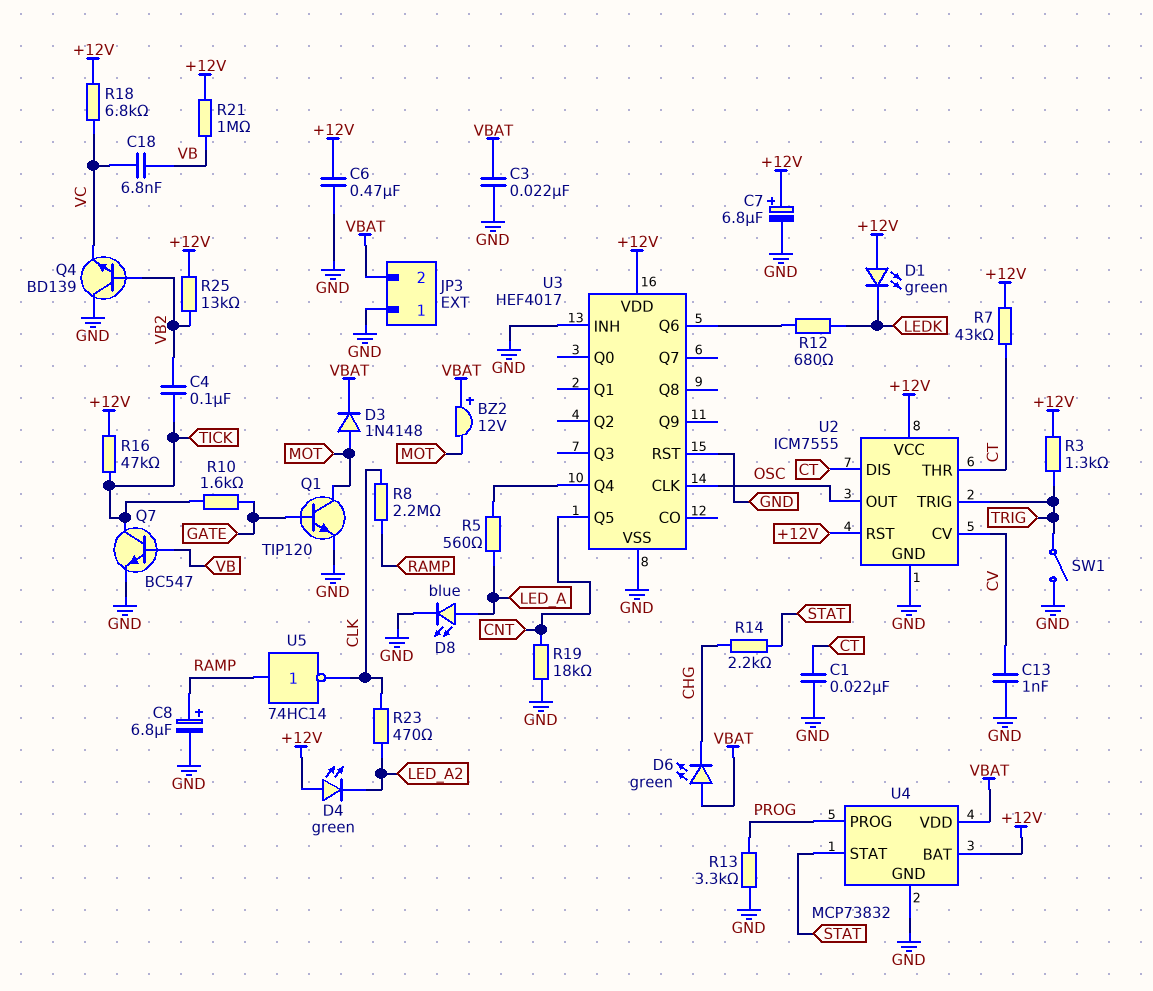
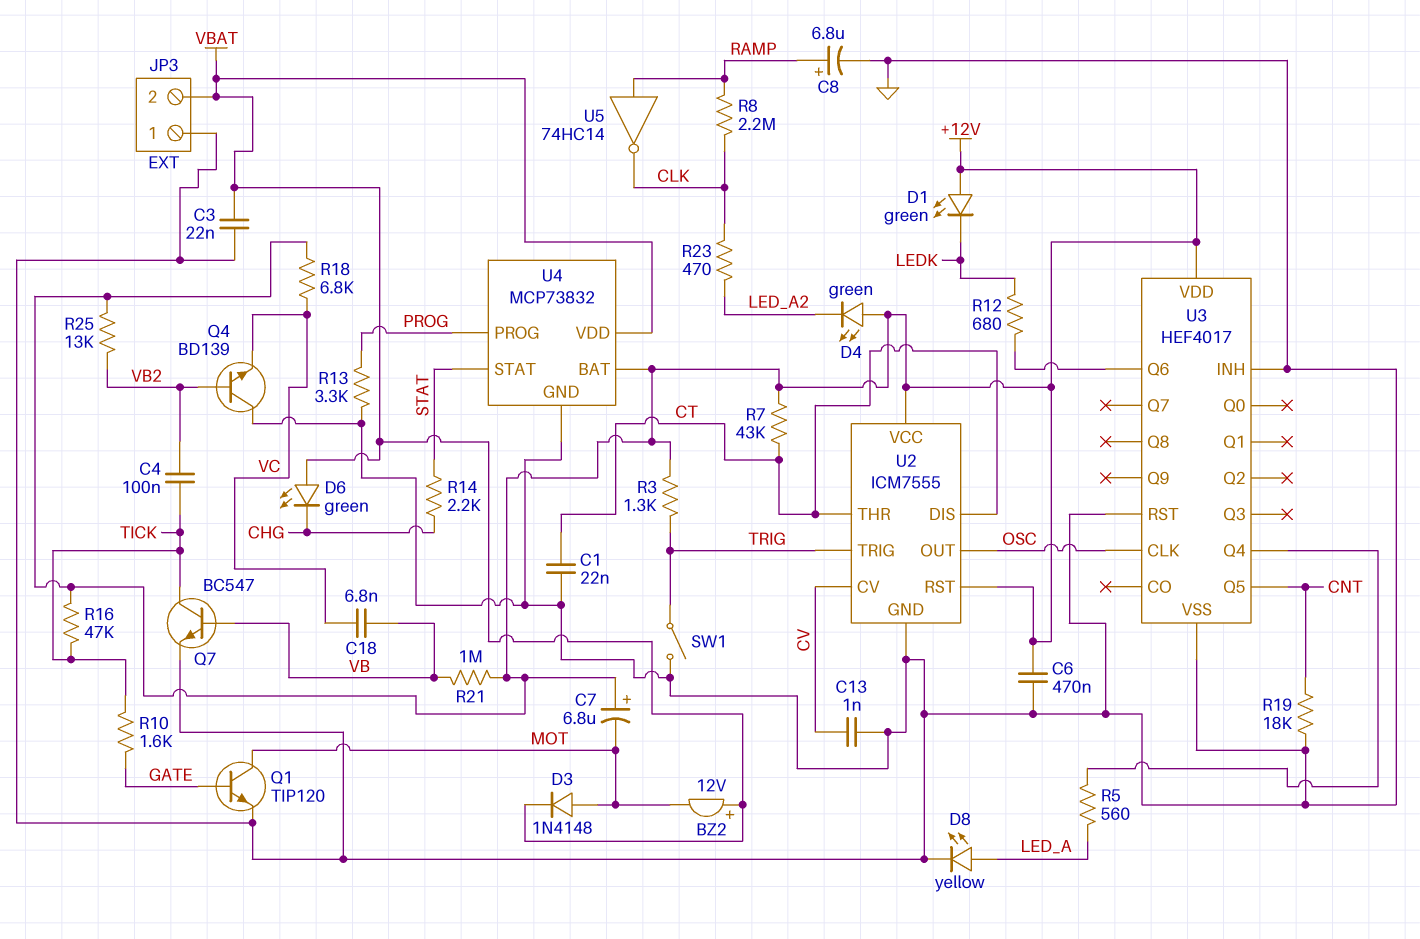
C7: 6.8uF (plus +12V, minus GND) -> 6.8uF (plus +12V, minus MOT)
D8: LED blue (A LED_A, K GND) -> LED yellow (A LED_A, K GND)

